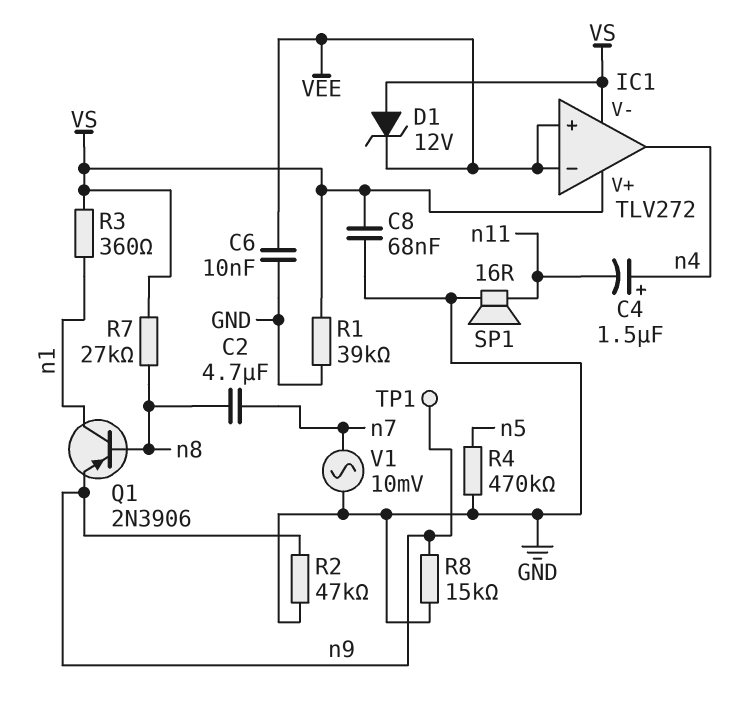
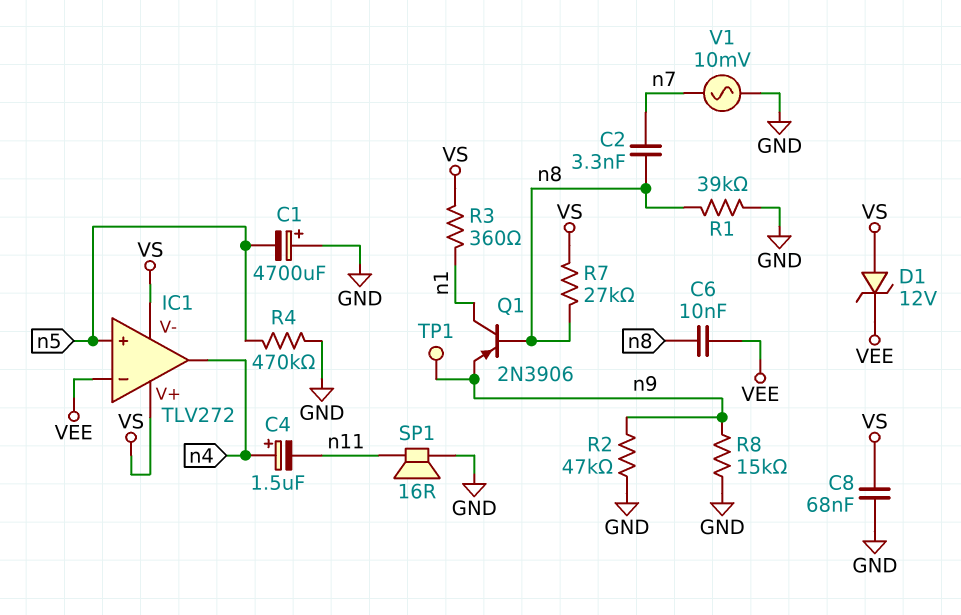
C1: none -> 4700uF (plus GND, minus n5)
C2: 4.7uF (n7, n8) -> 3.3nF (n7, n8)
C6: 10nF (GND, VEE) -> 10nF (VEE, n8)
IC1 pin in+: VEE -> n5
R1: 39k (GND, VS) -> 39k (GND, n8)

